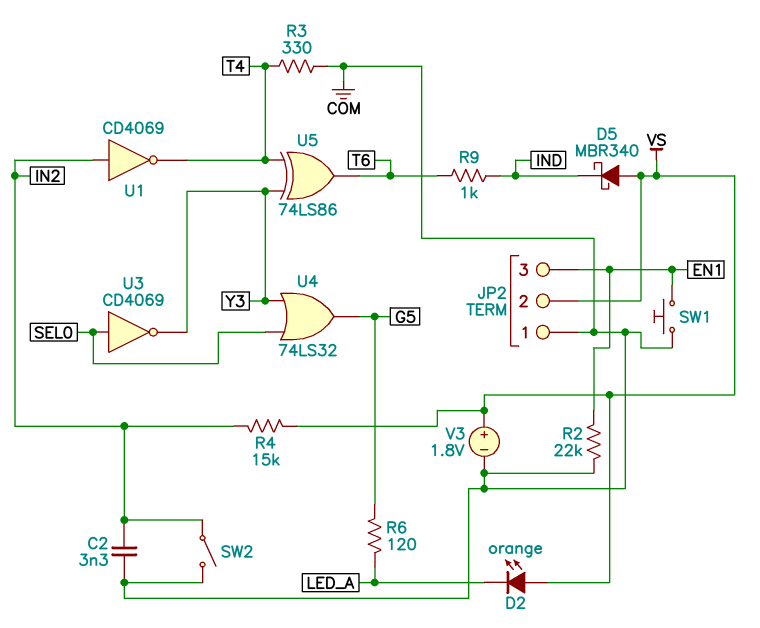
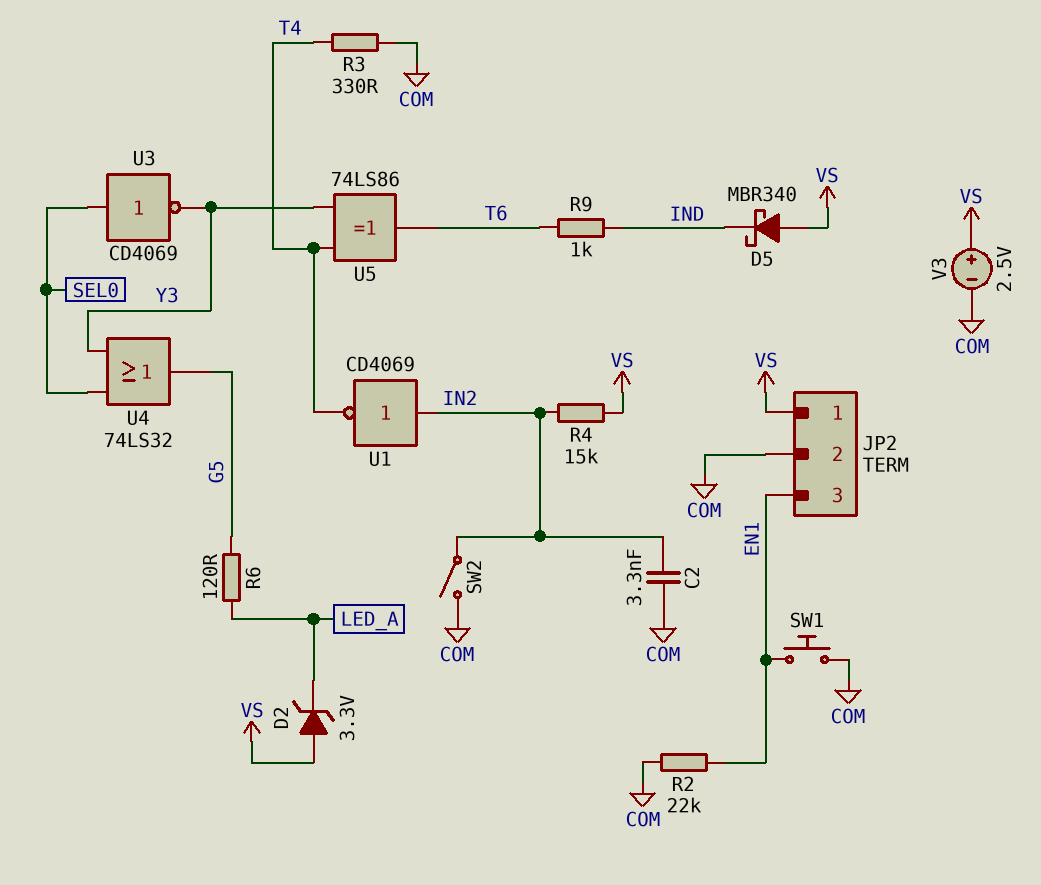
D2: LED orange (A VS, K LED_A) -> zener 3.3V (A VS, K LED_A)
JP2 pin 1: COM -> VS
JP2 pin 2: VS -> COM
V3: 1.8V (plus VS, minus COM) -> 2.5V (plus VS, minus COM)

